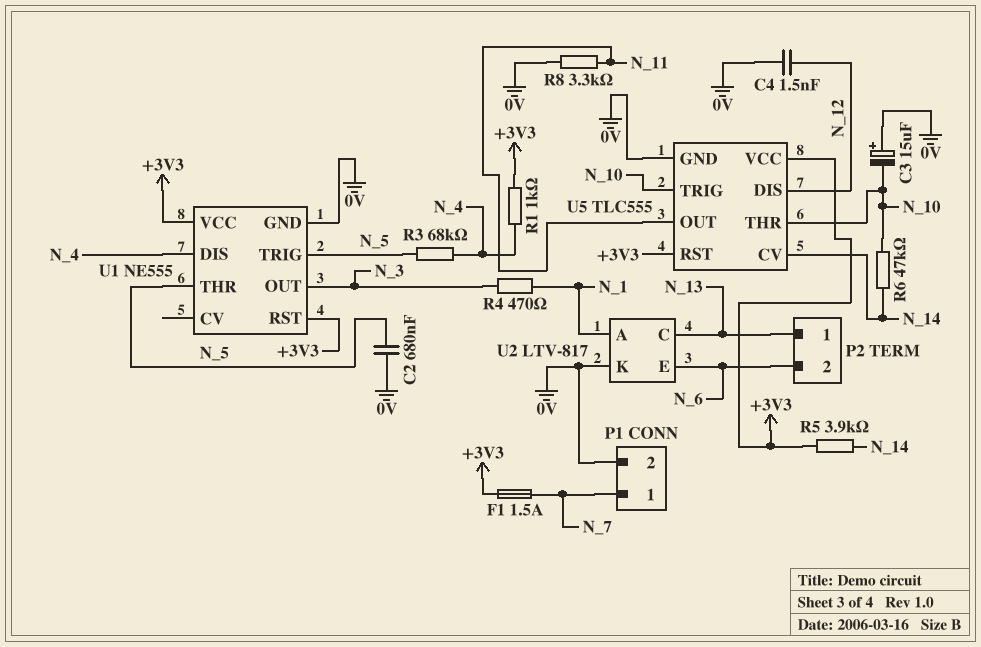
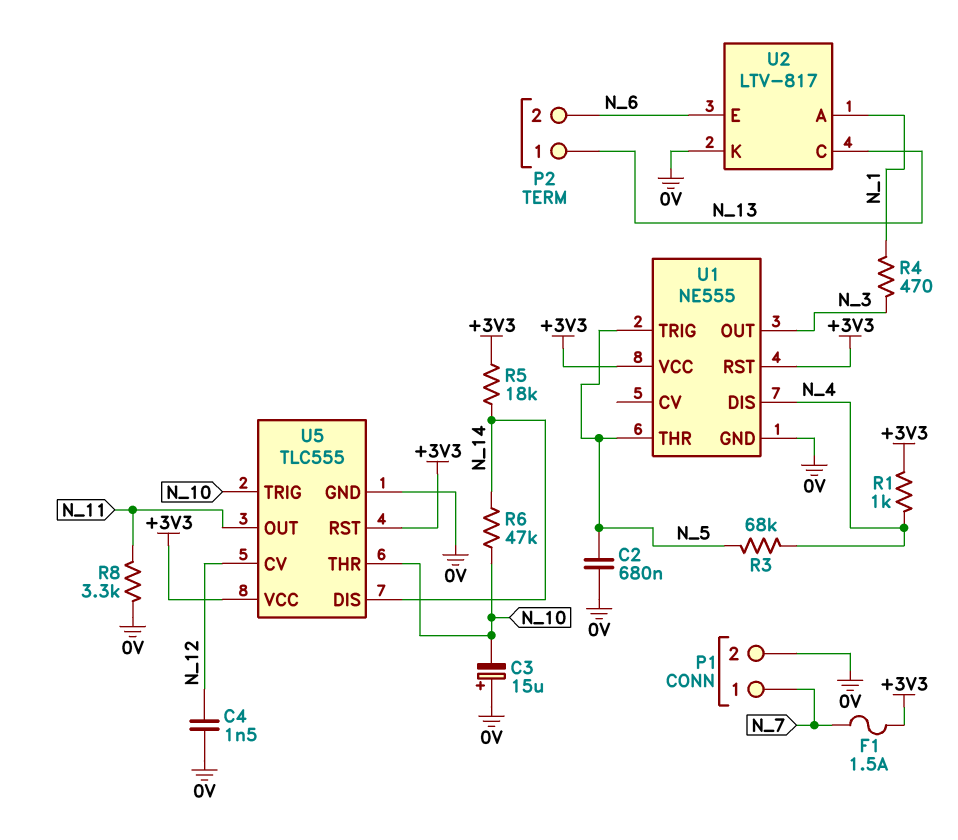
R5: 3.9k (+3V3, N_14) -> 18k (+3V3, N_14)
U5 pin CV: N_14 -> N_12
U5 pin DIS: N_12 -> N_14

